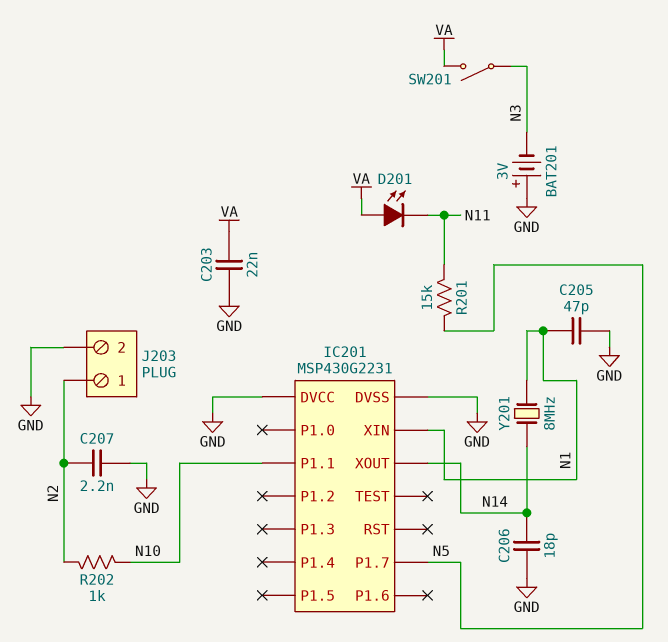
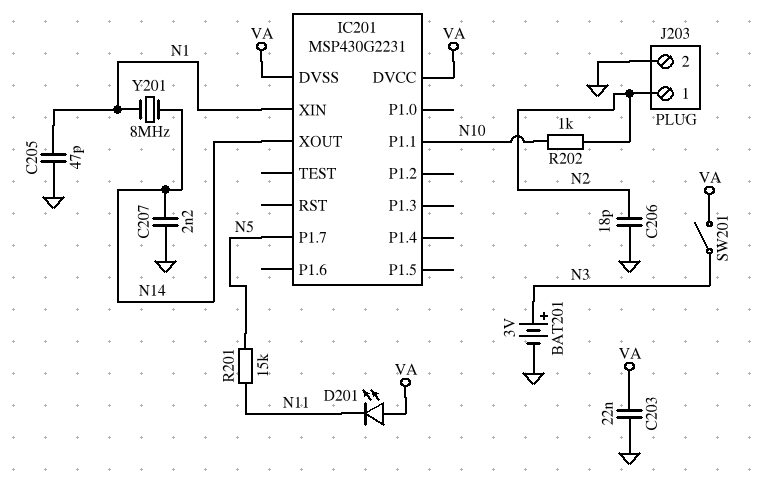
BAT201: 3V (plus GND, minus N3) -> 3V (plus N3, minus GND)
C206: 18pF (GND, N14) -> 18pF (GND, N2)
C207: 2.2nF (GND, N2) -> 2.2nF (GND, N14)
IC201 pin DVCC: GND -> VA
IC201 pin DVSS: GND -> VA

